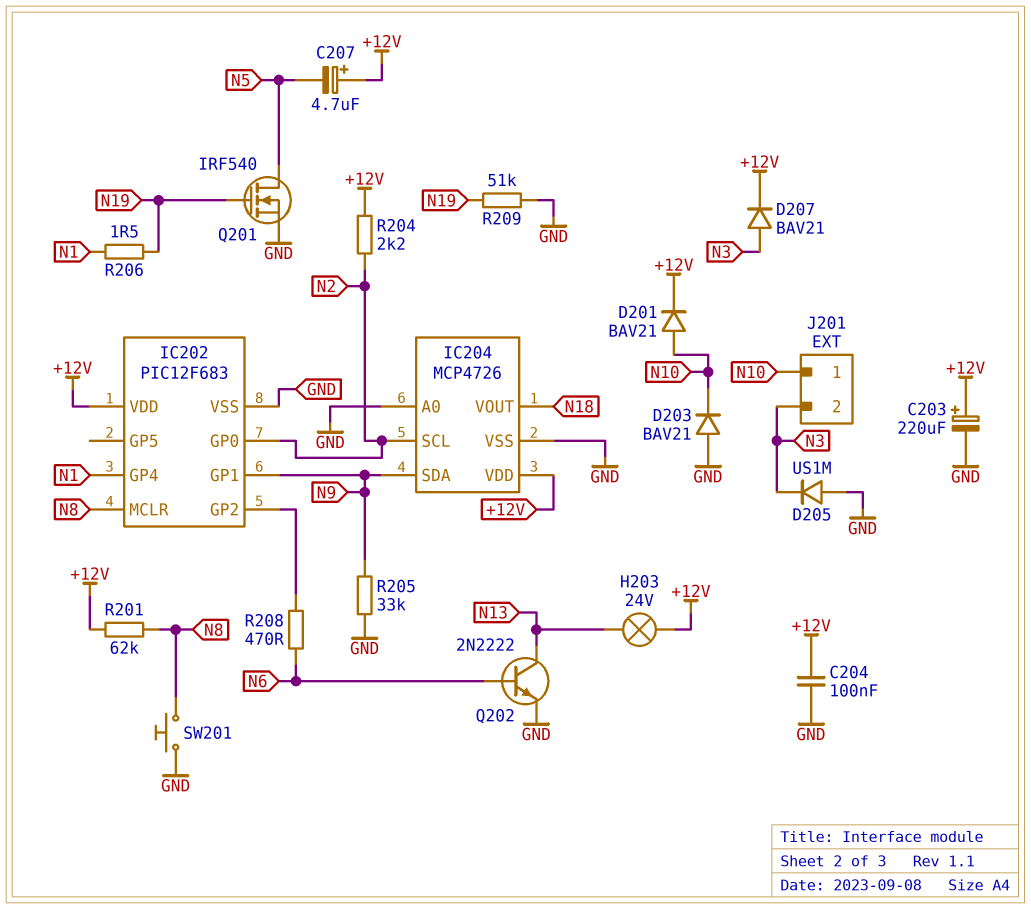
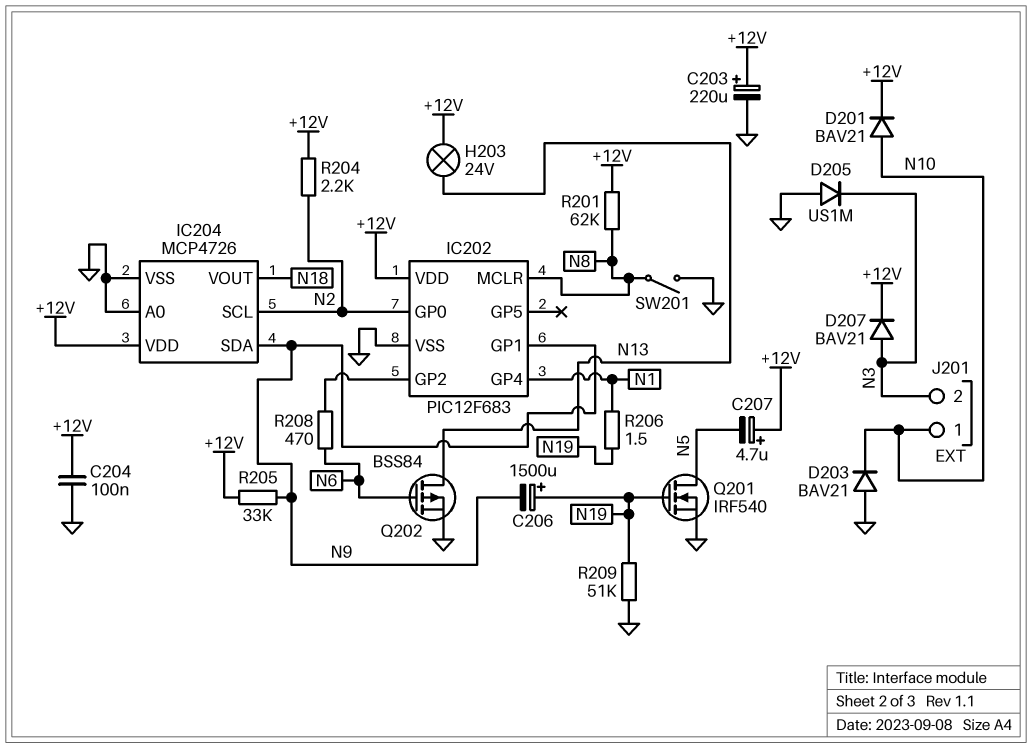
C206: none -> 1500uF (plus N19, minus N9)
Q202: NPN 2N2222 (B N6, C N13, E GND) -> PMOS BSS84 (G N6, D N13, S GND)
R205: 33k (GND, N9) -> 33k (+12V, N9)
SW201: button (GND, N8) -> switch (GND, N8)

